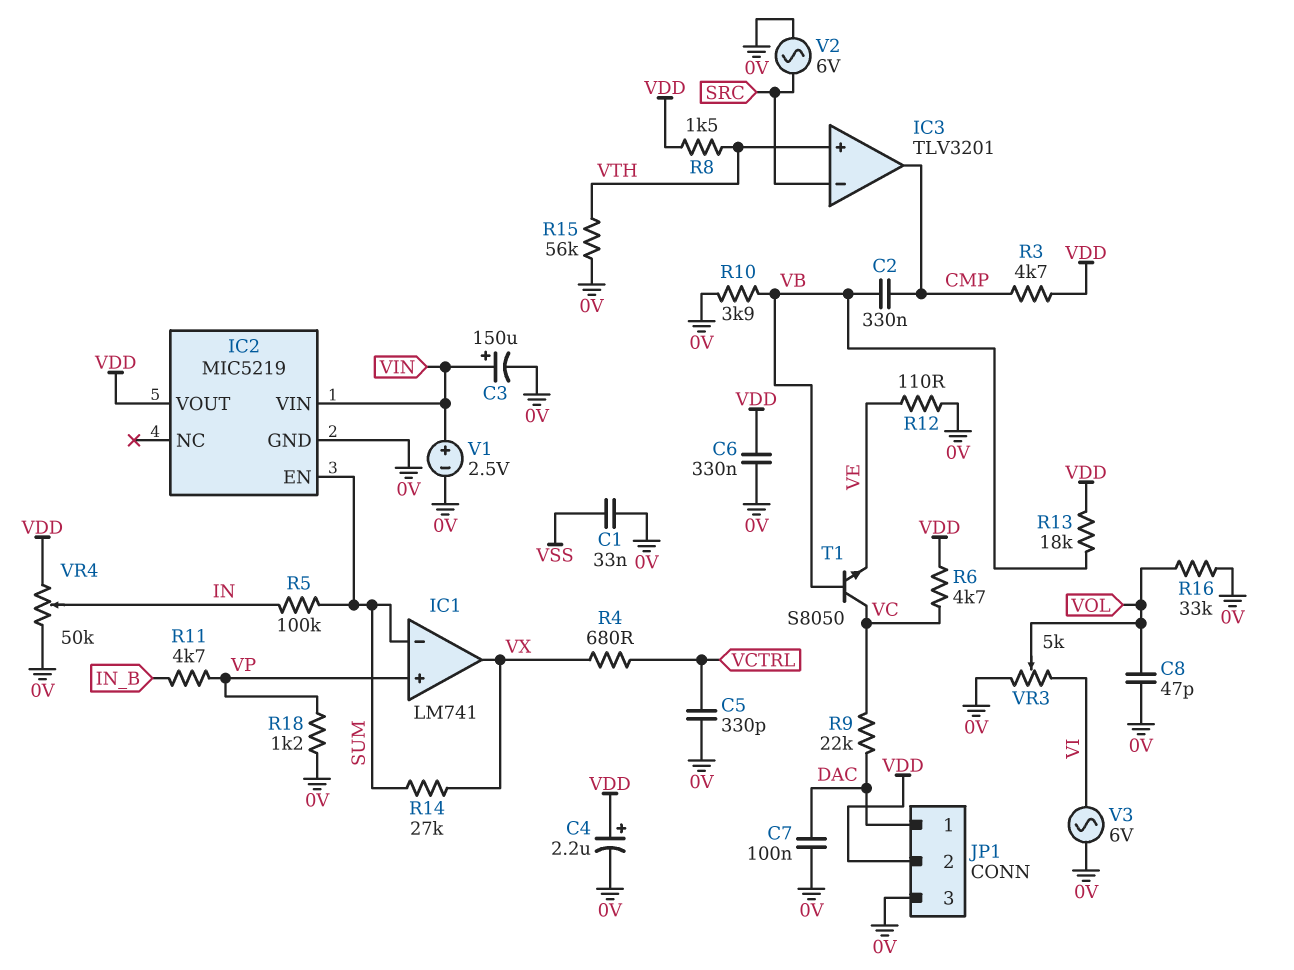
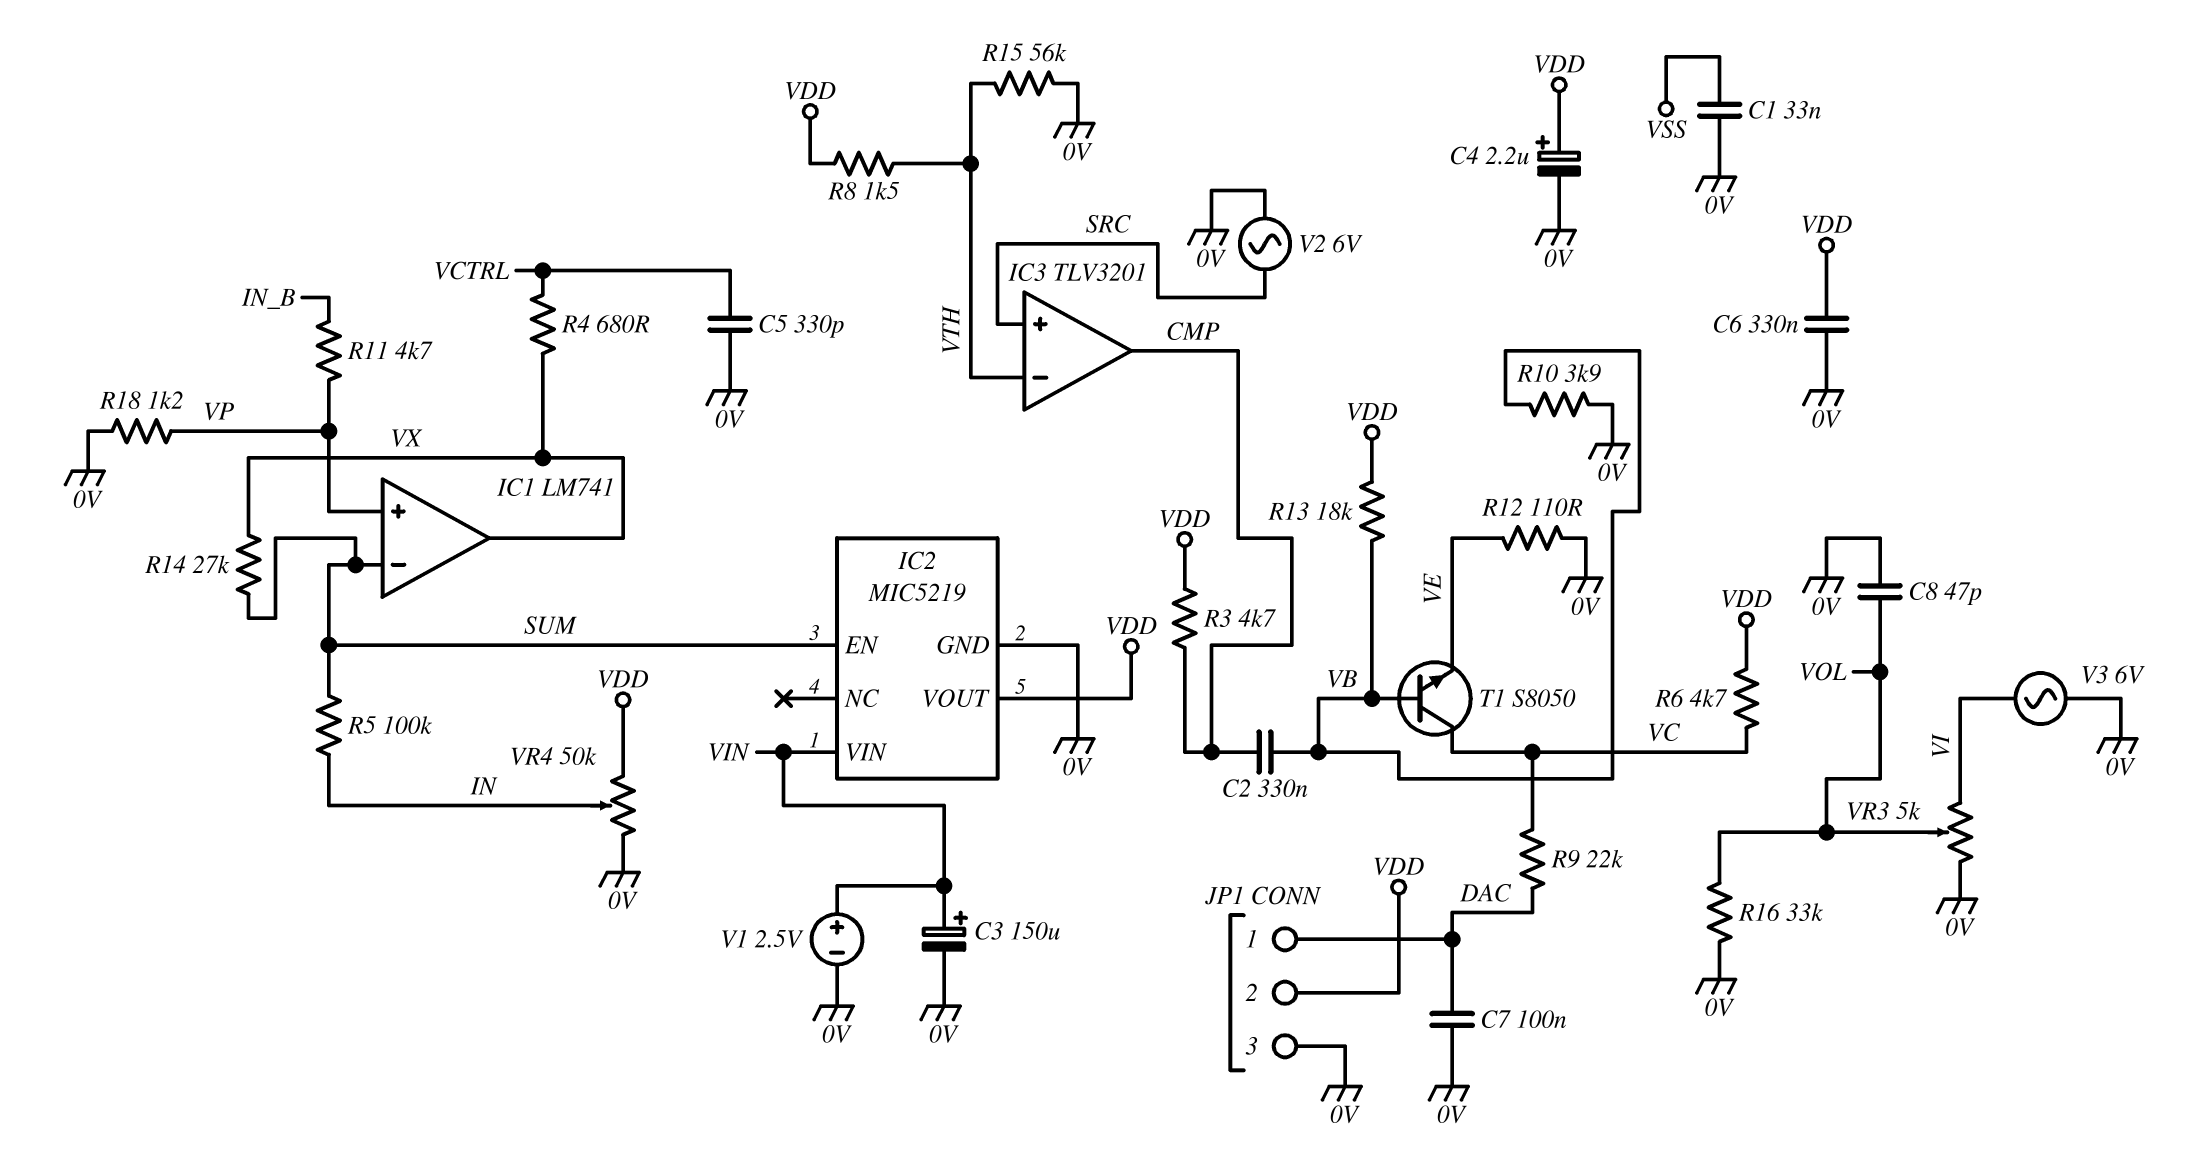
IC3 pin in+: VTH -> SRC
IC3 pin in-: SRC -> VTH

